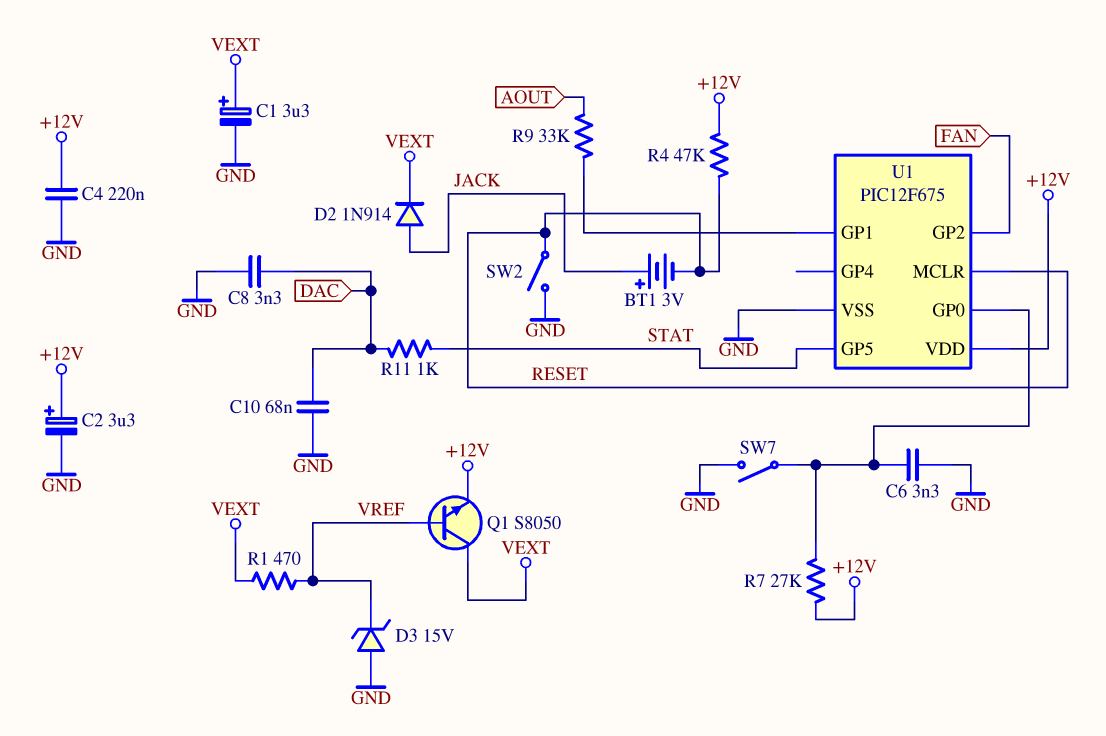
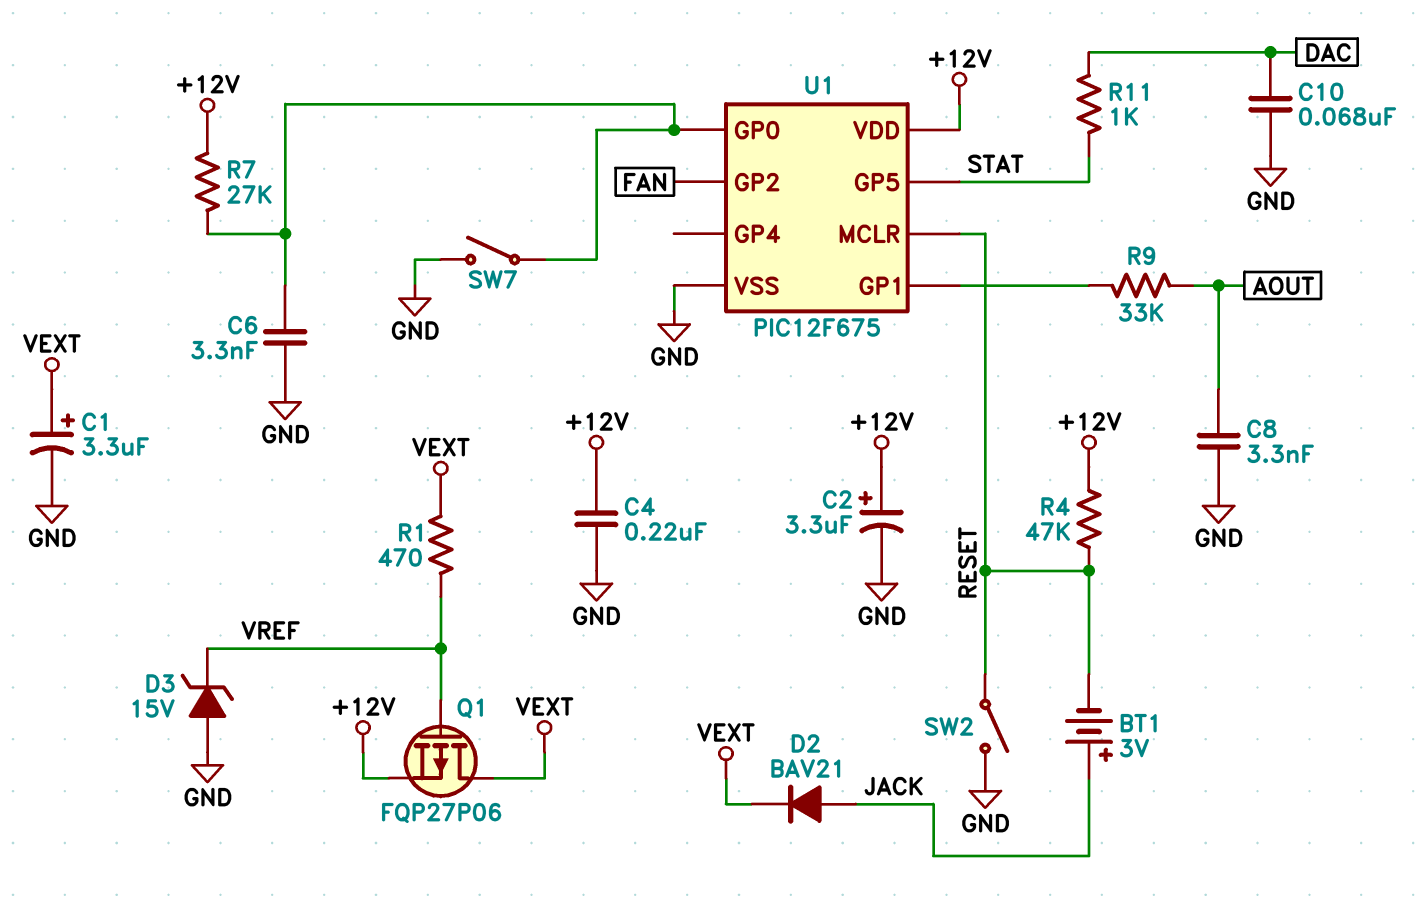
C8: 3.3nF (DAC, GND) -> 3.3nF (AOUT, GND)
D2: diode 1N914 (A JACK, K VEXT) -> diode BAV21 (A JACK, K VEXT)
Q1: NPN S8050 (B VREF, C VEXT, E +12V) -> PMOS FQP27P06 (G VREF, D VEXT, S +12V)

